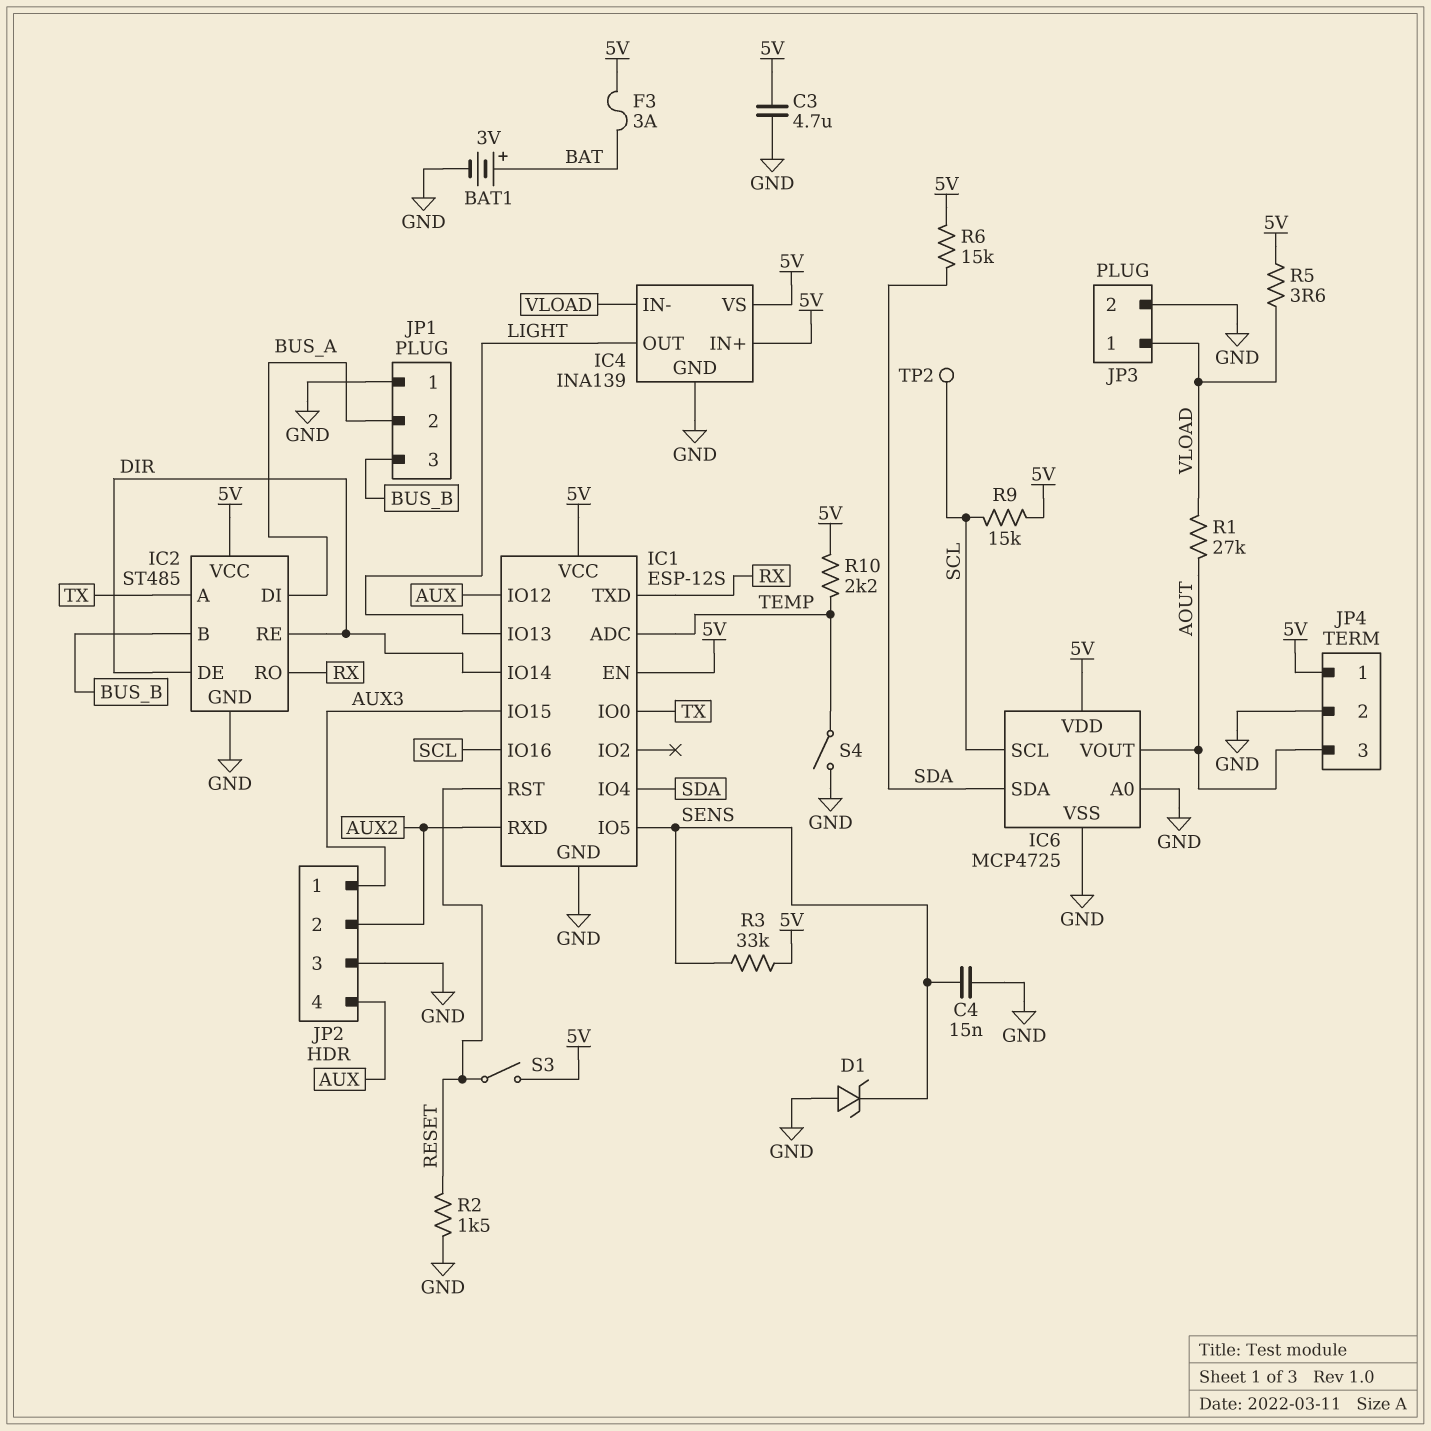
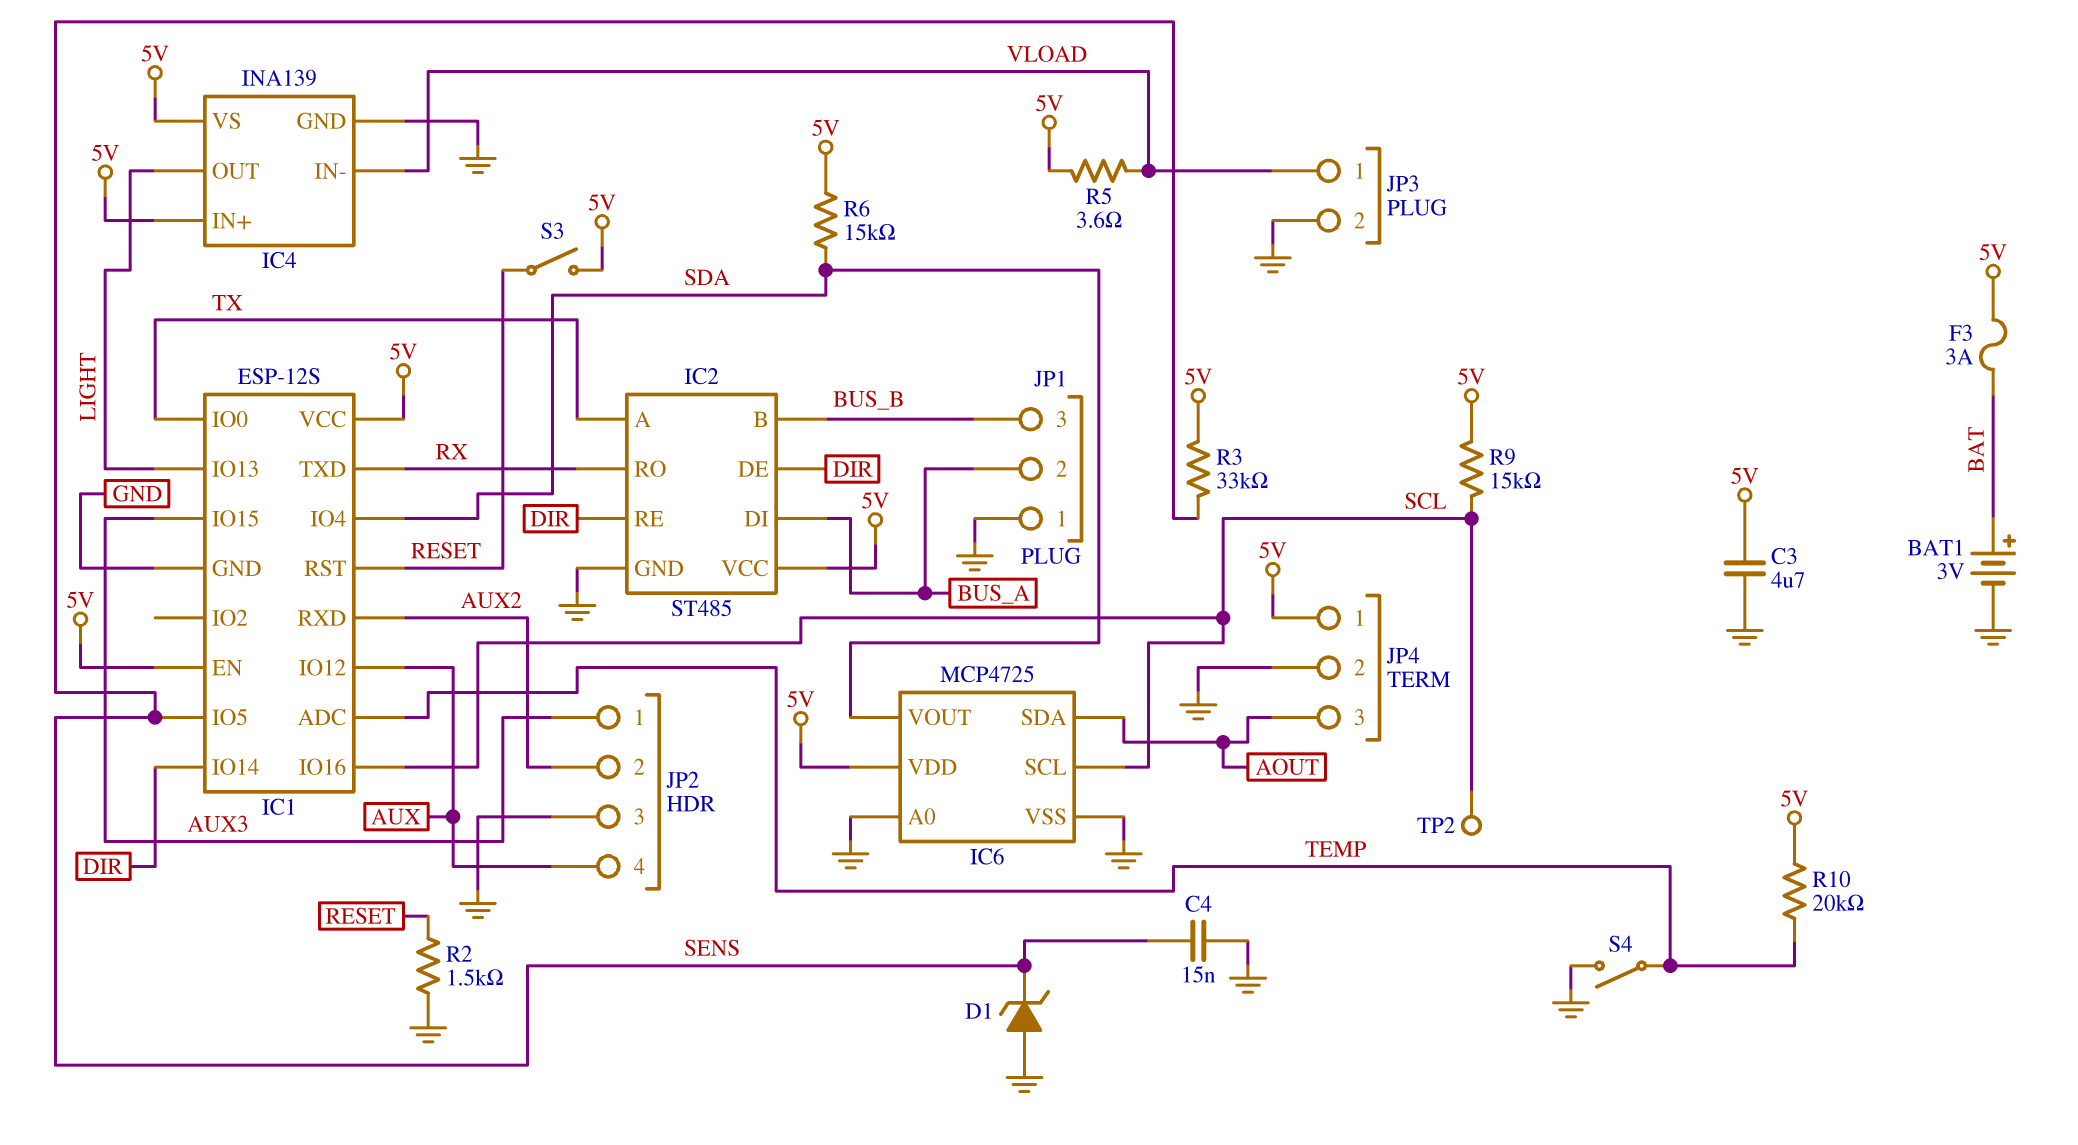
IC6 pin SDA: SDA -> AOUT
IC6 pin VOUT: AOUT -> SDA
R1: 27k (AOUT, VLOAD) -> none
R10: 2.2k (5V, TEMP) -> 20k (5V, TEMP)

